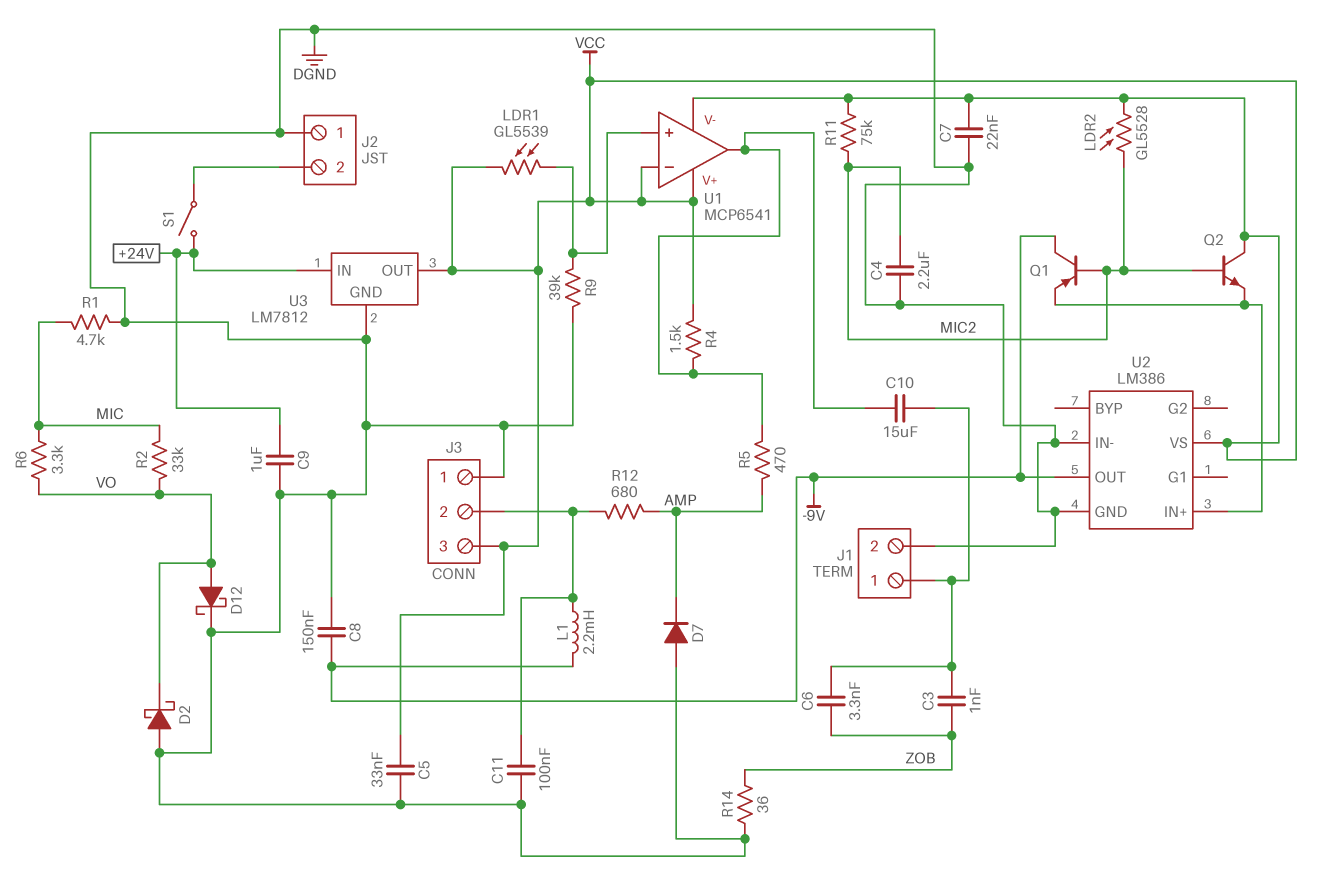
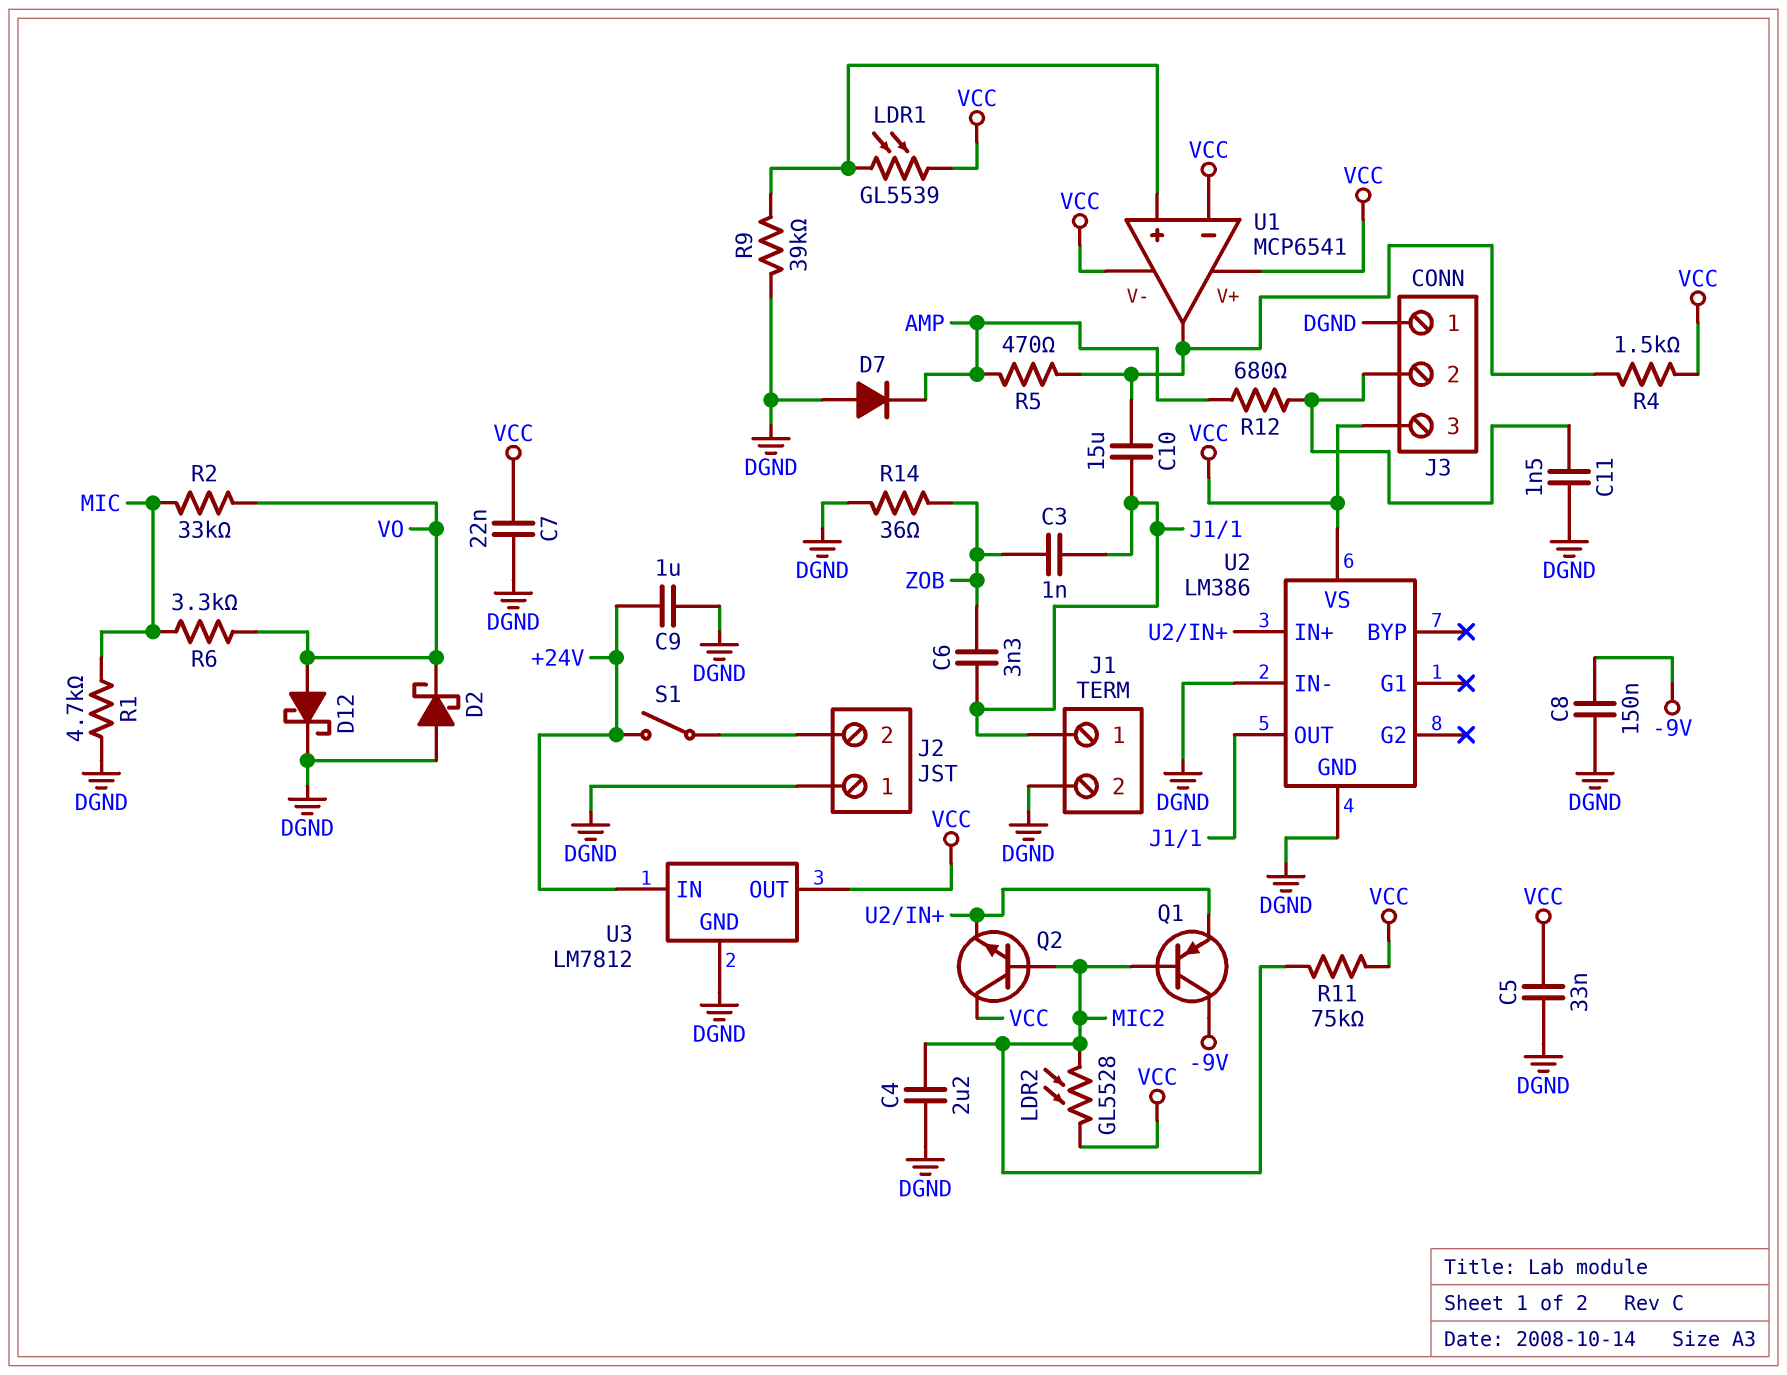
C11: 100nF (DGND, J3/2) -> 1.5nF (DGND, J3/2)
L1: 2.2mH (-9V, J3/2) -> none
U2 pin OUT: -9V -> J1/1

